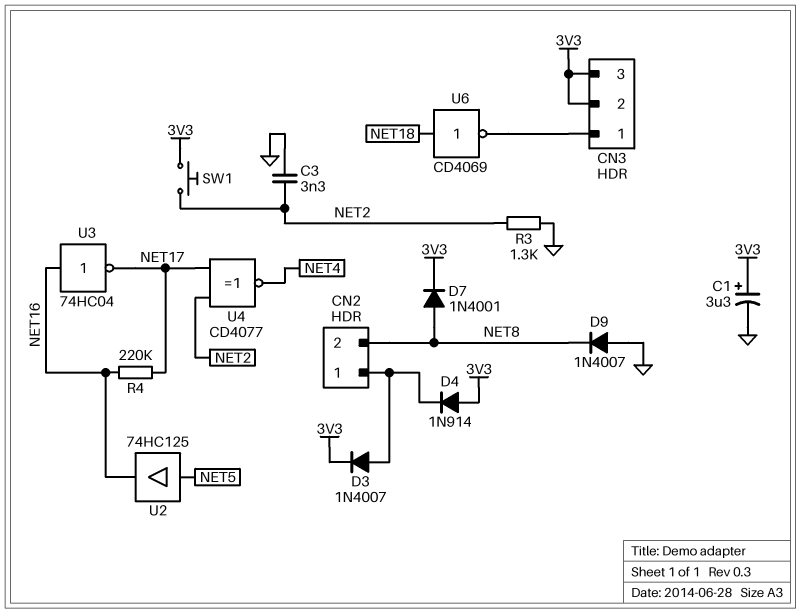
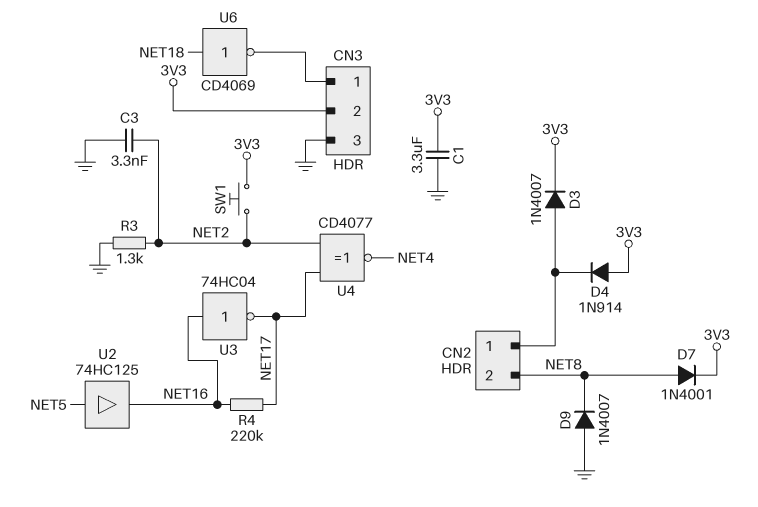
C1: 3.3uF (plus 3V3, minus GND) -> 3.3uF (3V3, GND)
CN3 pin 3: 3V3 -> GND

